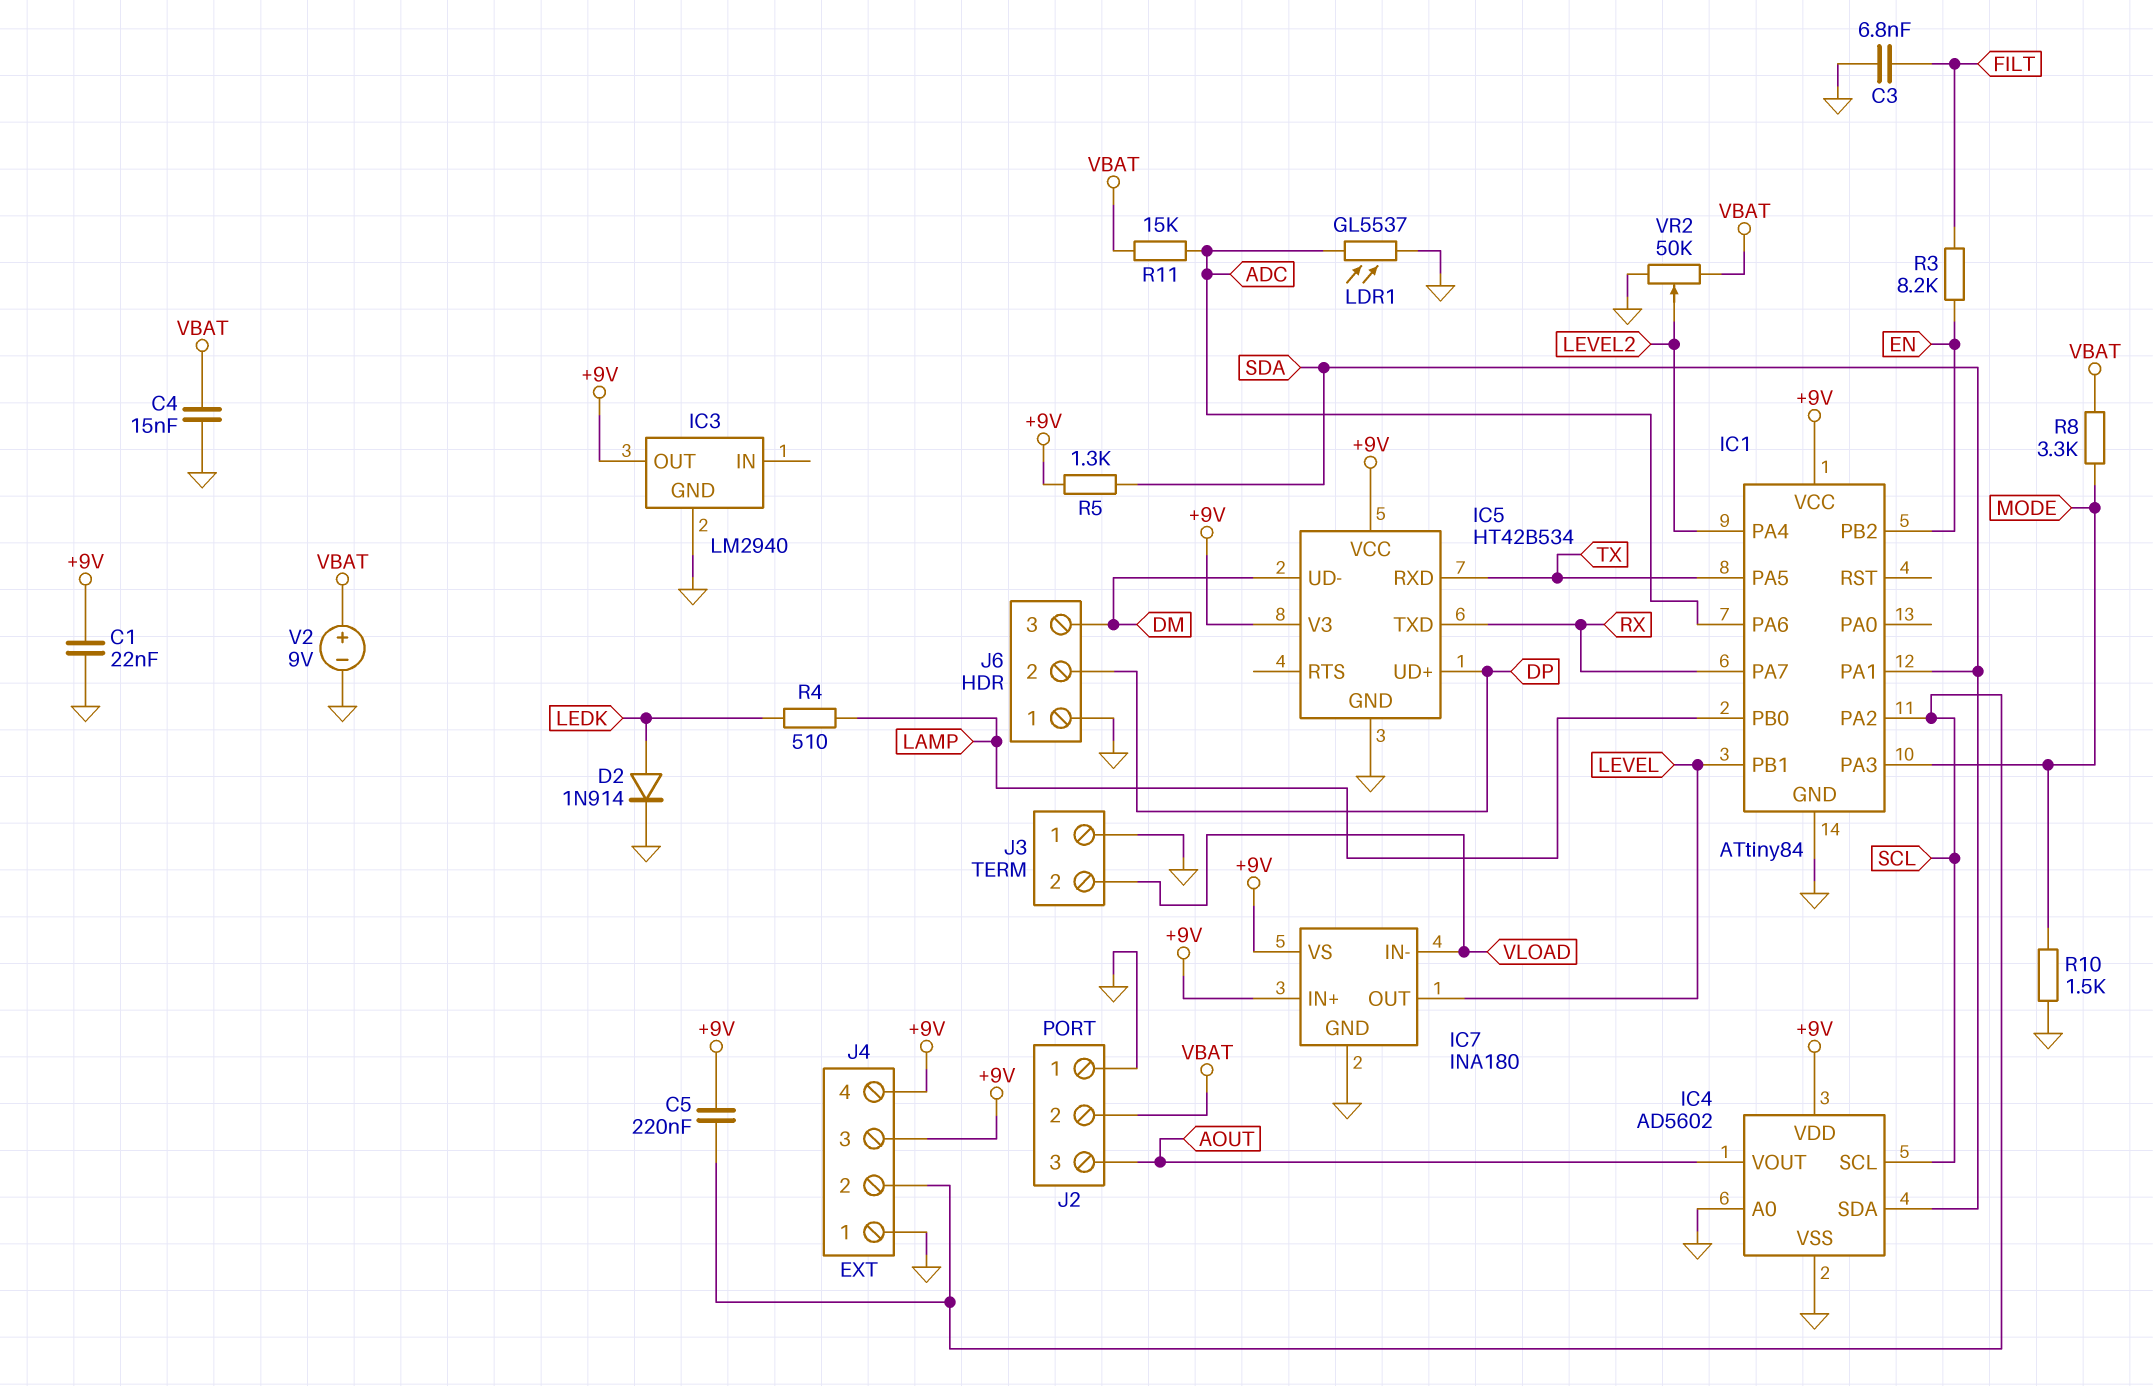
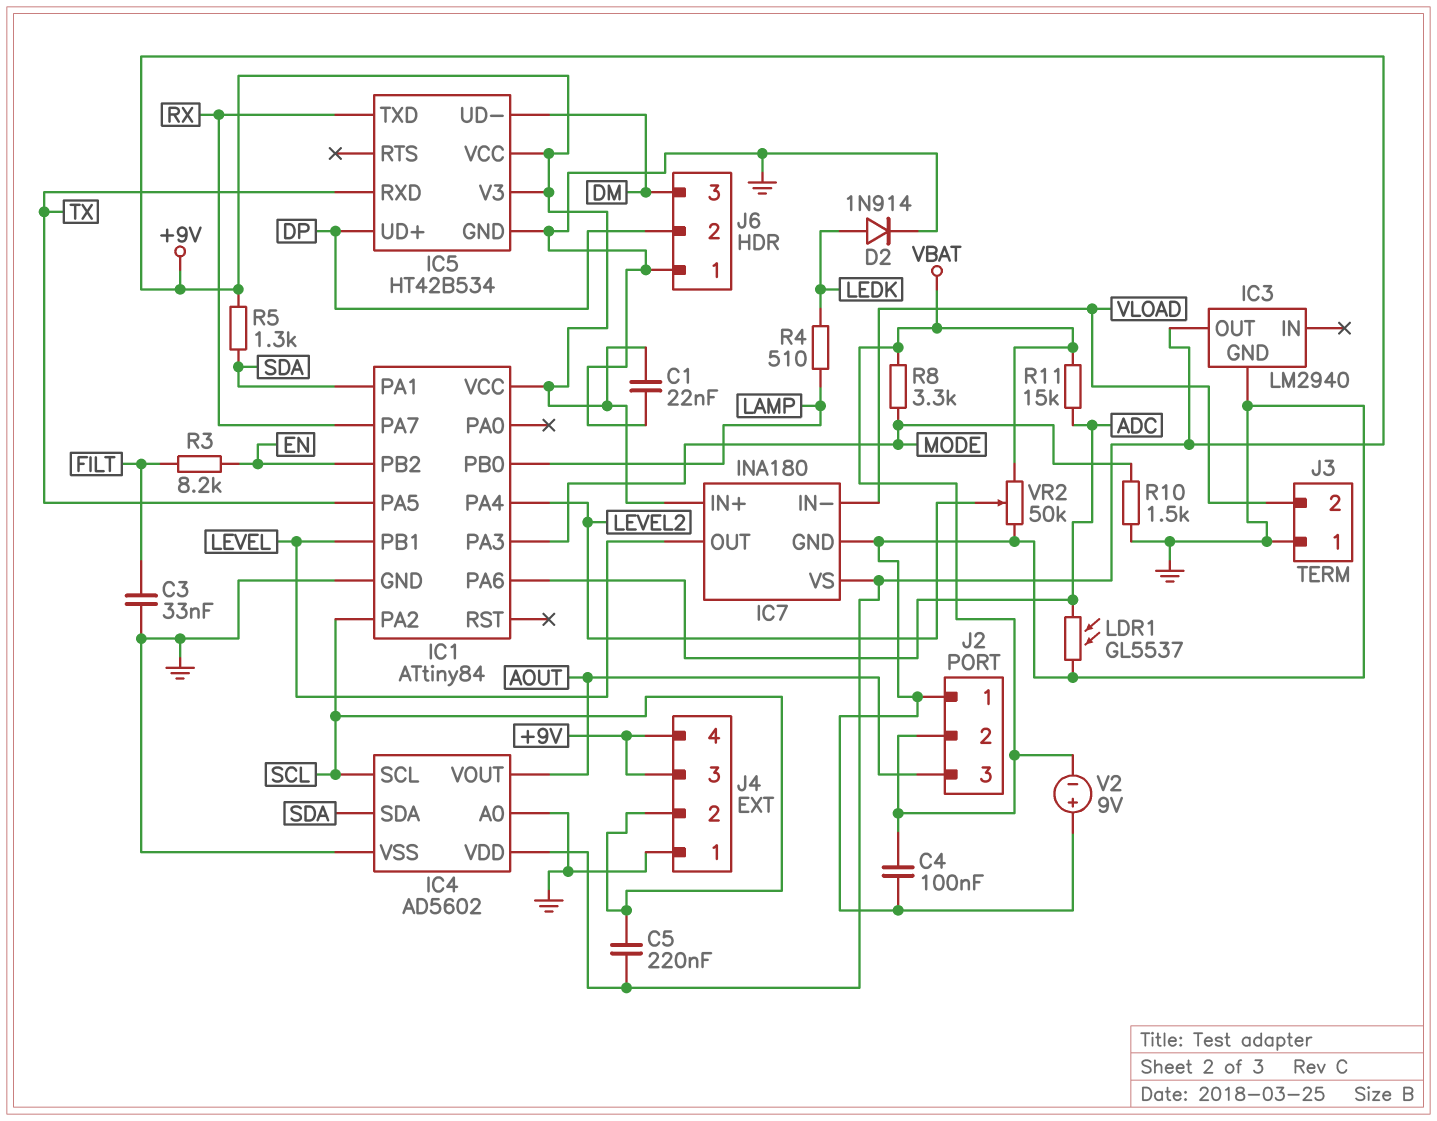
C3: 6.8nF (FILT, GND) -> 33nF (FILT, GND)
C4: 15nF (GND, VBAT) -> 100nF (GND, VBAT)
V2: 9V (plus VBAT, minus GND) -> 9V (plus GND, minus VBAT)

